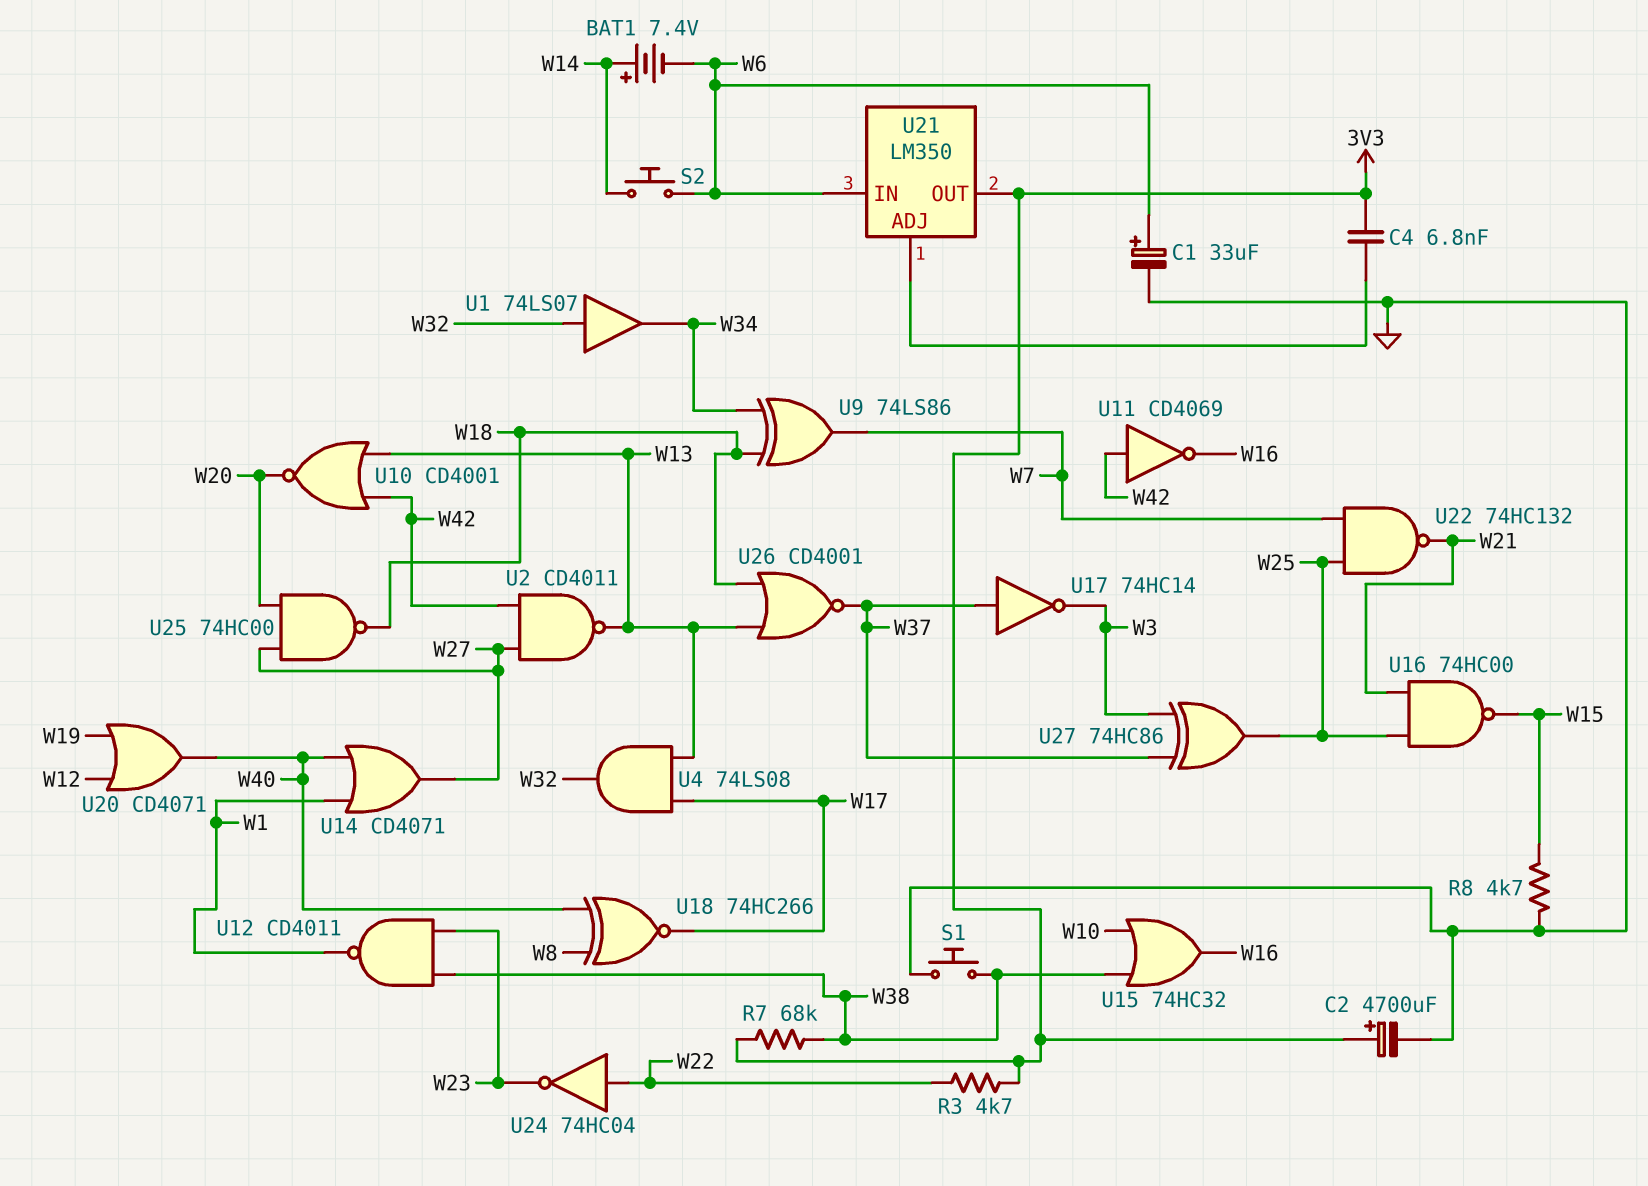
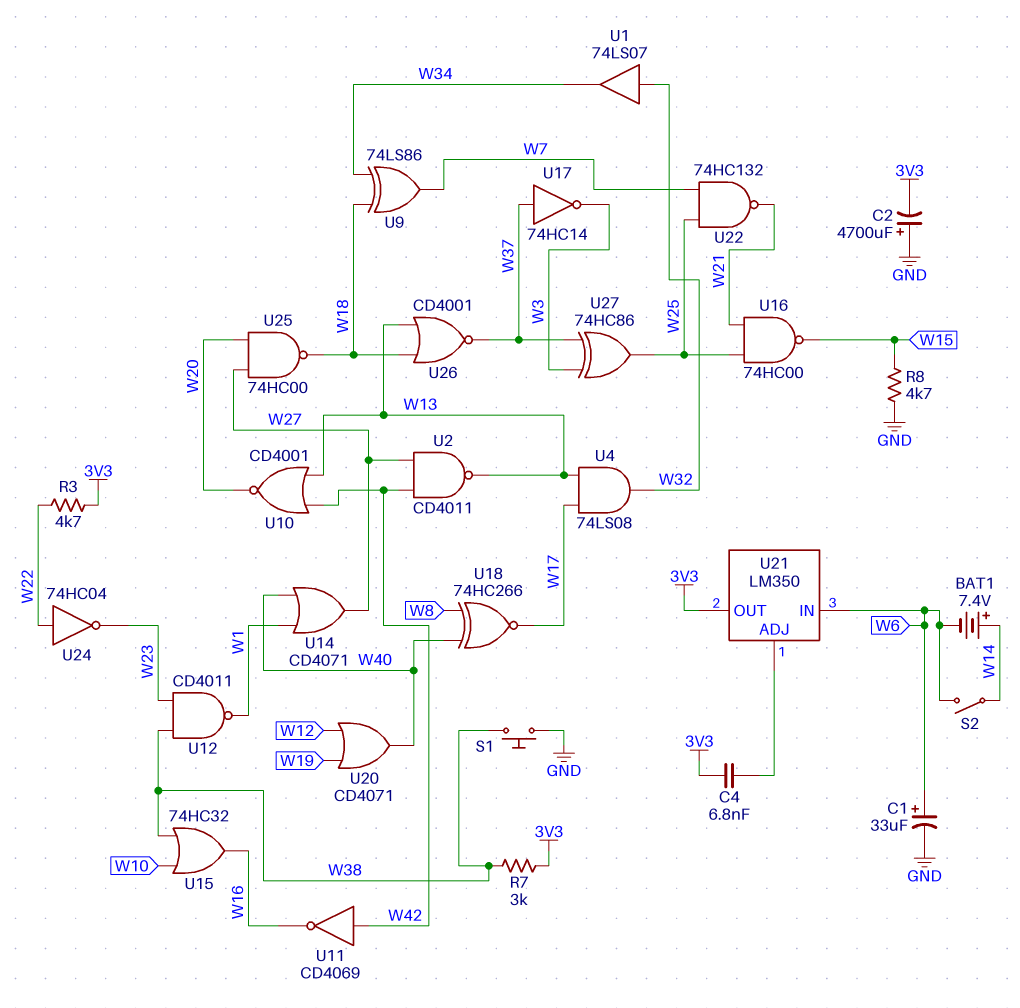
C2: 4700uF (plus 3V3, minus GND) -> 4700uF (plus GND, minus 3V3)
R7: 68k (3V3, W38) -> 3k (3V3, W38)
S2: button (W6, W14) -> switch (W6, W14)

